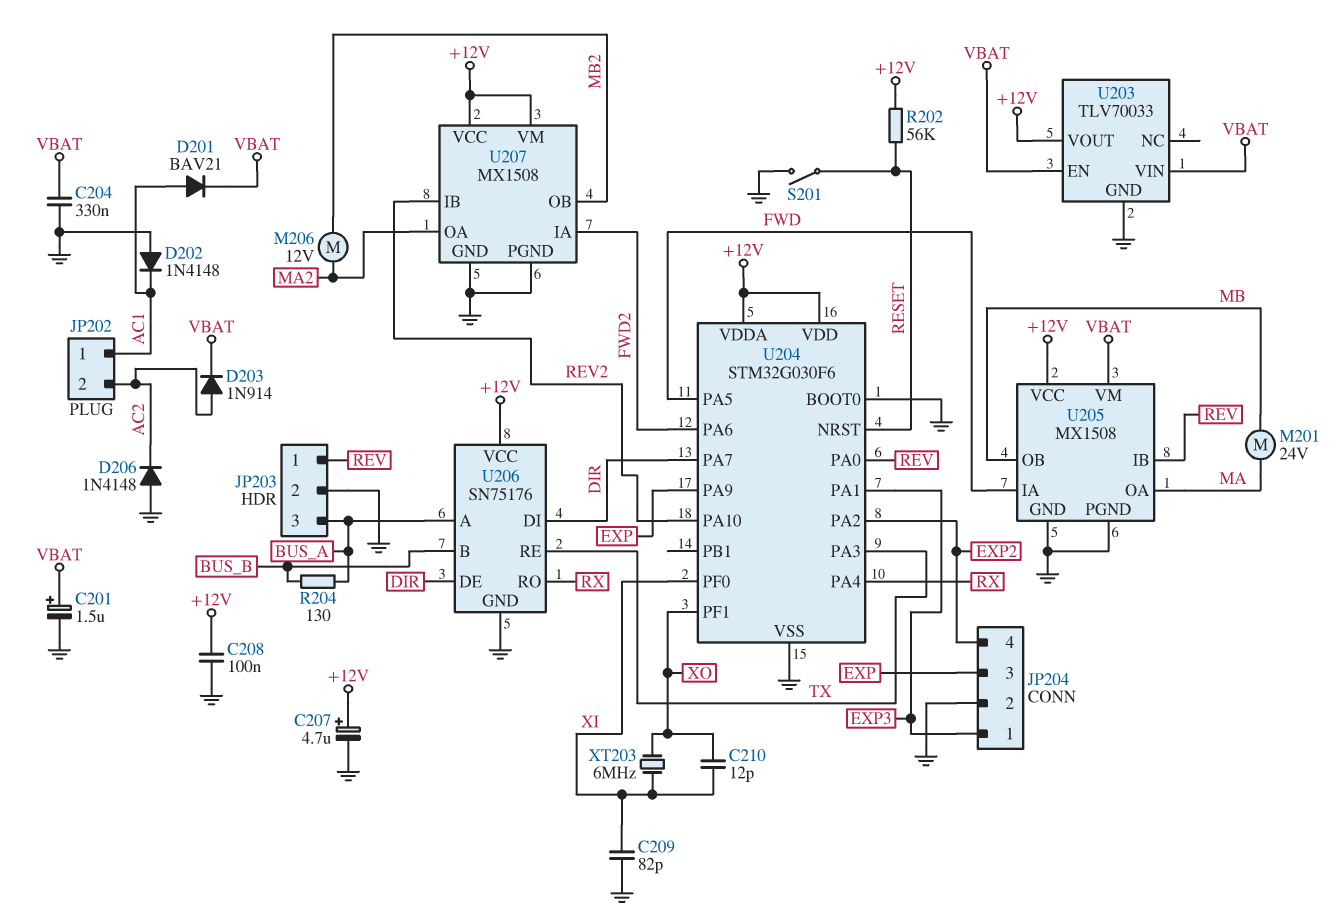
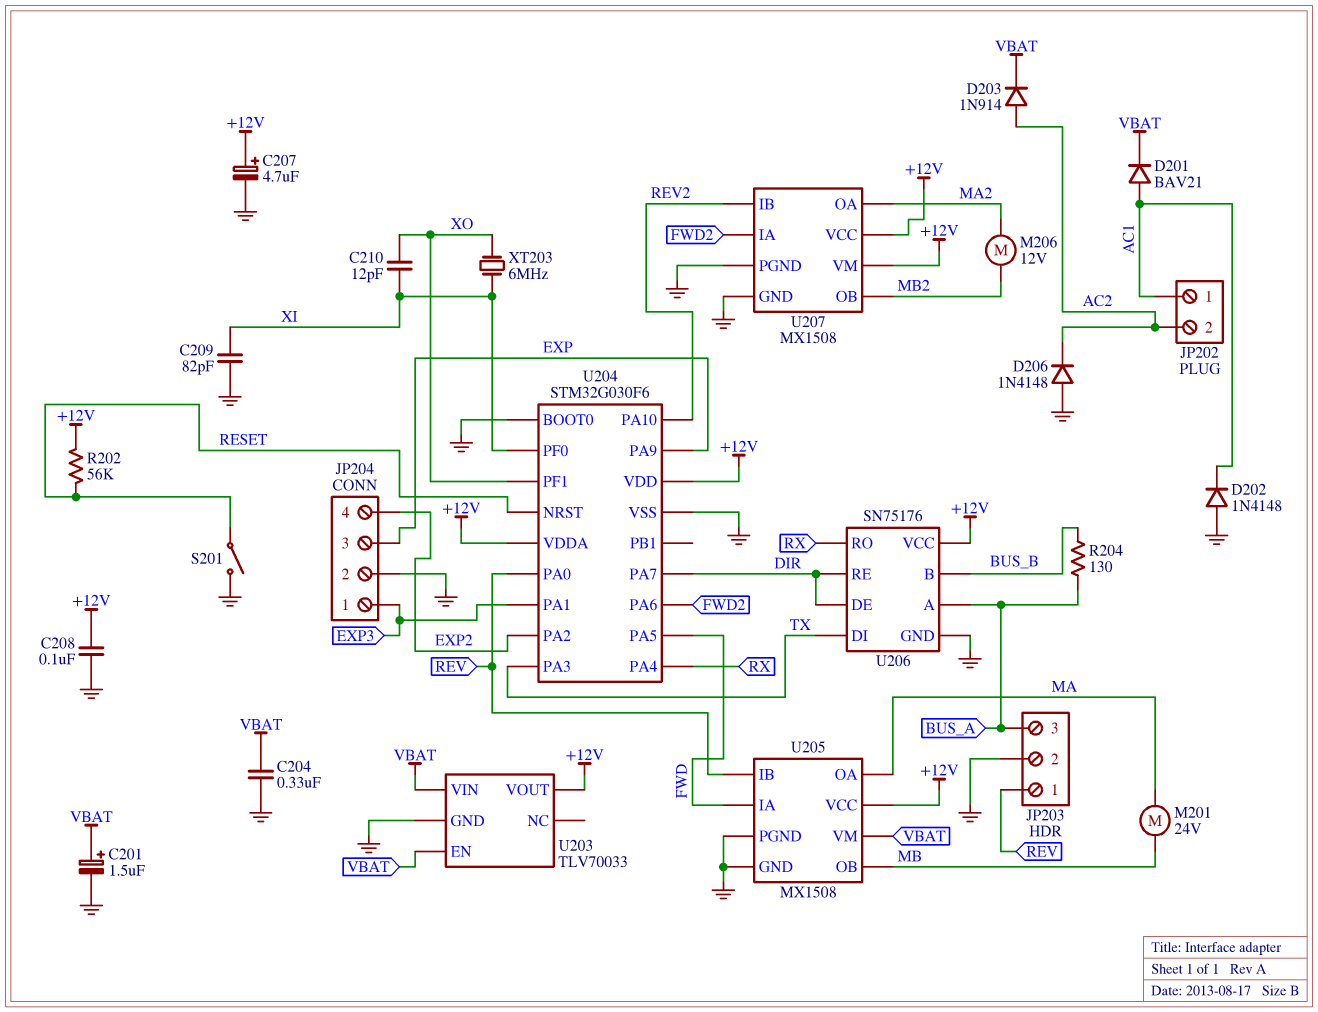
U206 pin DI: DIR -> TX
U206 pin RE: TX -> DIR

